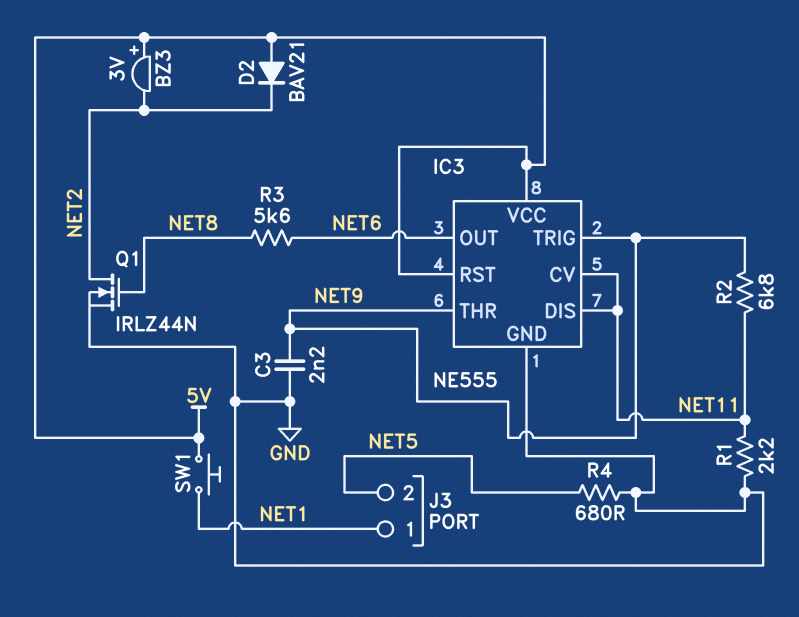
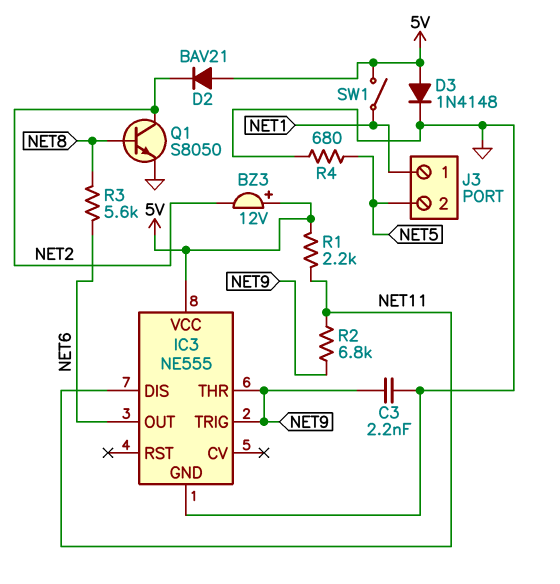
BZ3: buzzer 3V (plus 5V, minus NET2) -> buzzer 12V (plus 5V, minus NET2)
D3: none -> diode 1N4148 (A 5V, K GND)
IC3 pin CV: NET11 -> none
IC3 pin RST: 5V -> none
Q1: NMOS IRLZ44N (G NET8, D NET2, S GND) -> NPN S8050 (B NET8, C NET2, E GND)
R1: 2.2k (GND, NET11) -> 2.2k (5V, NET11)
SW1: button (5V, NET1) -> switch (5V, NET1)

